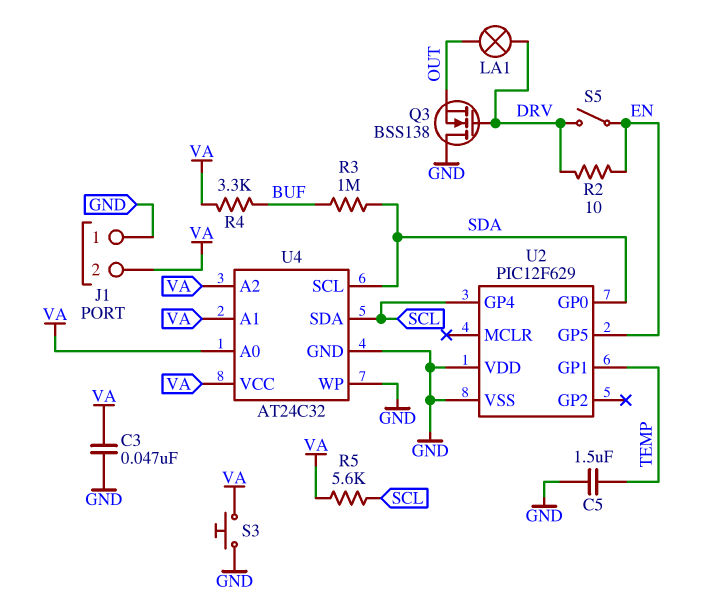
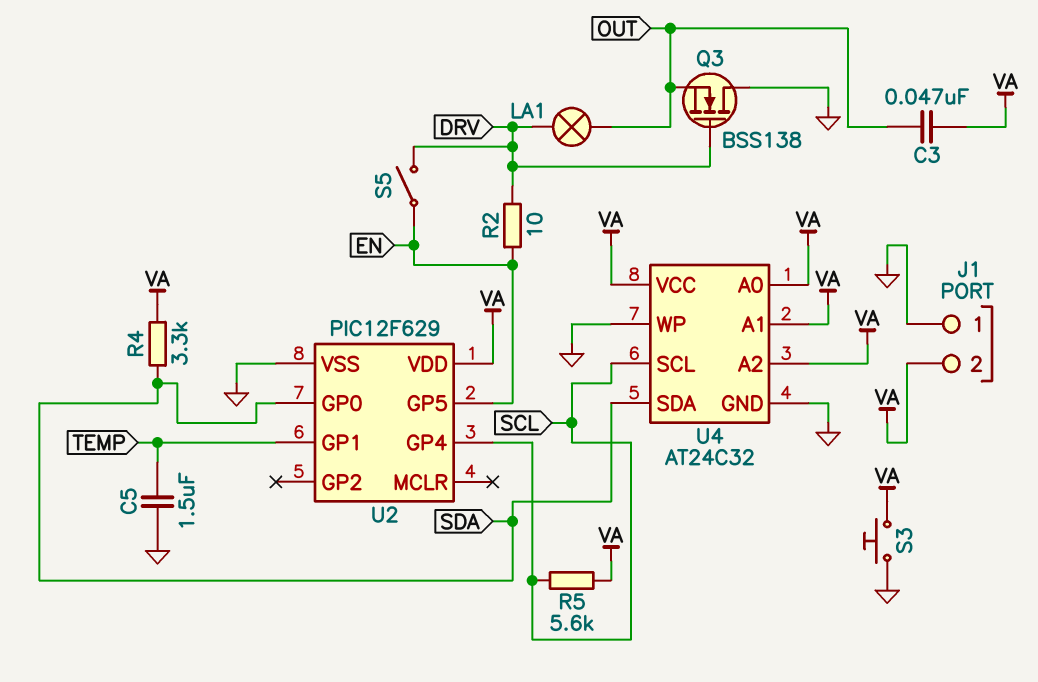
C3: 47nF (GND, VA) -> 47nF (OUT, VA)
R3: 1M (BUF, SDA) -> none
R4: 3.3k (BUF, VA) -> 3.3k (SDA, VA)
U2 pin VDD: GND -> VA
U4 pin SCL: SDA -> SCL
U4 pin SDA: SCL -> SDA

